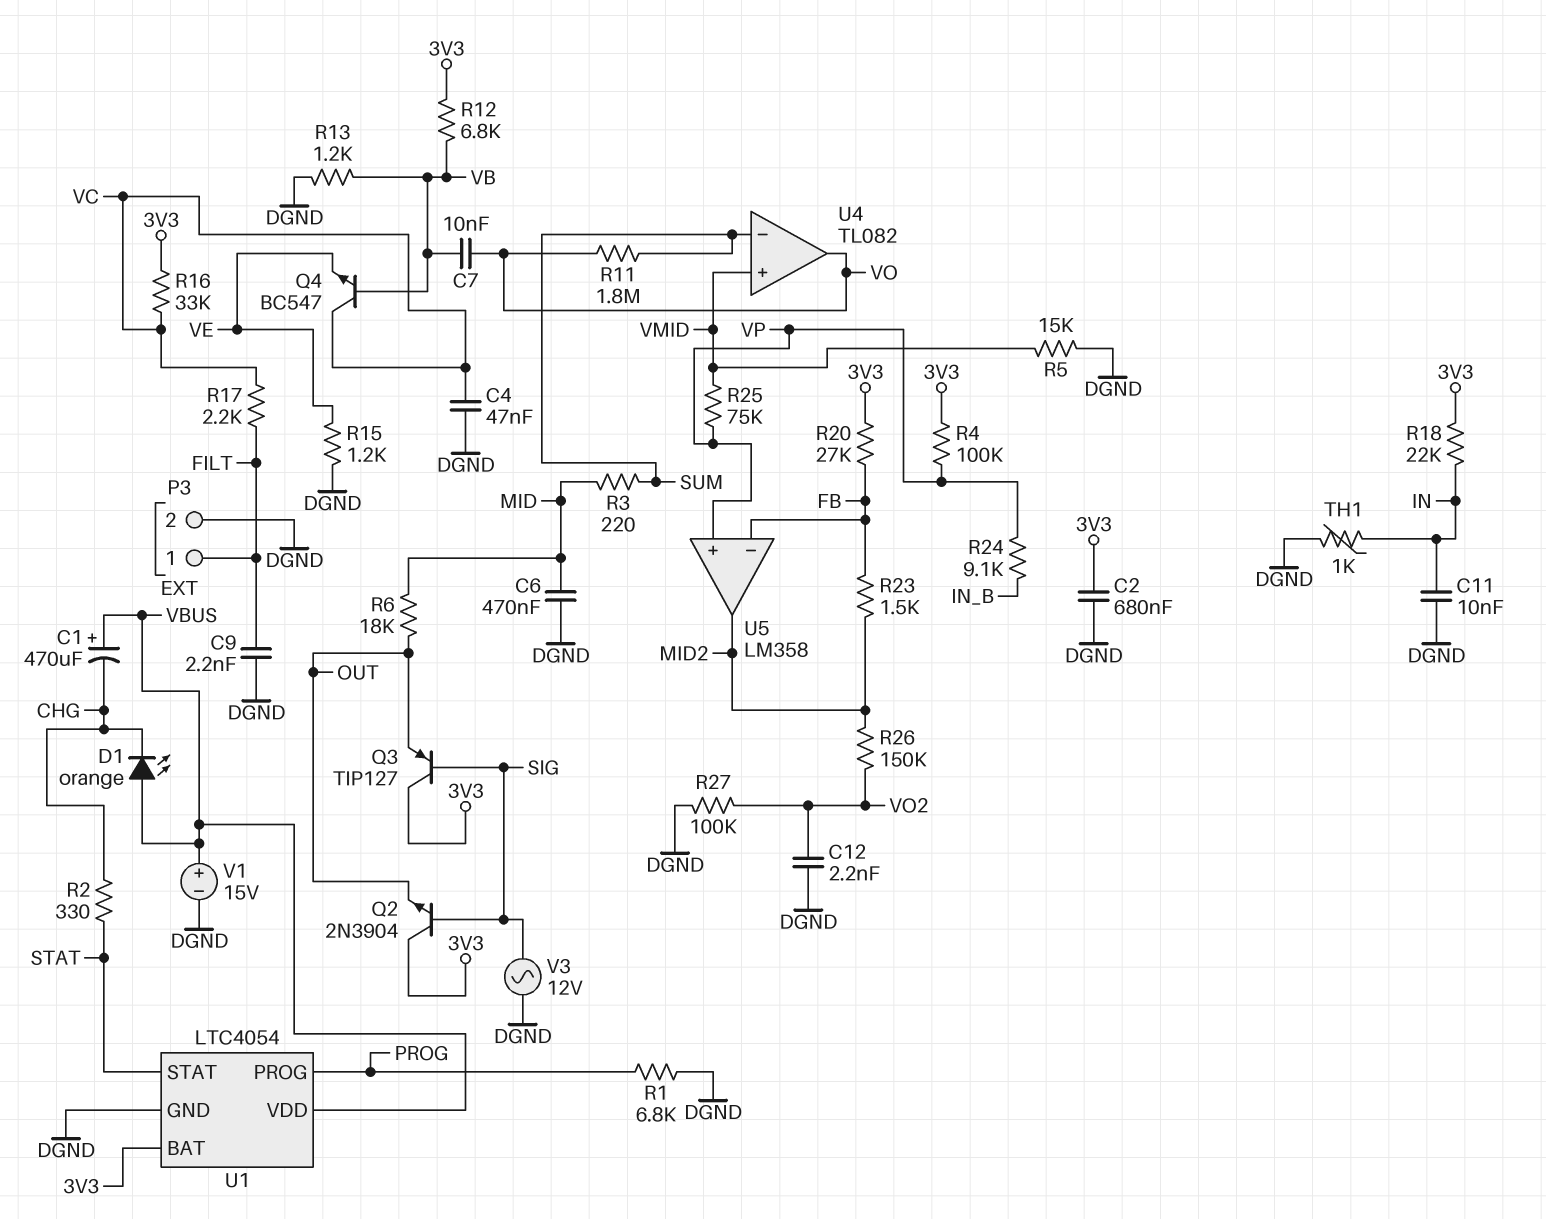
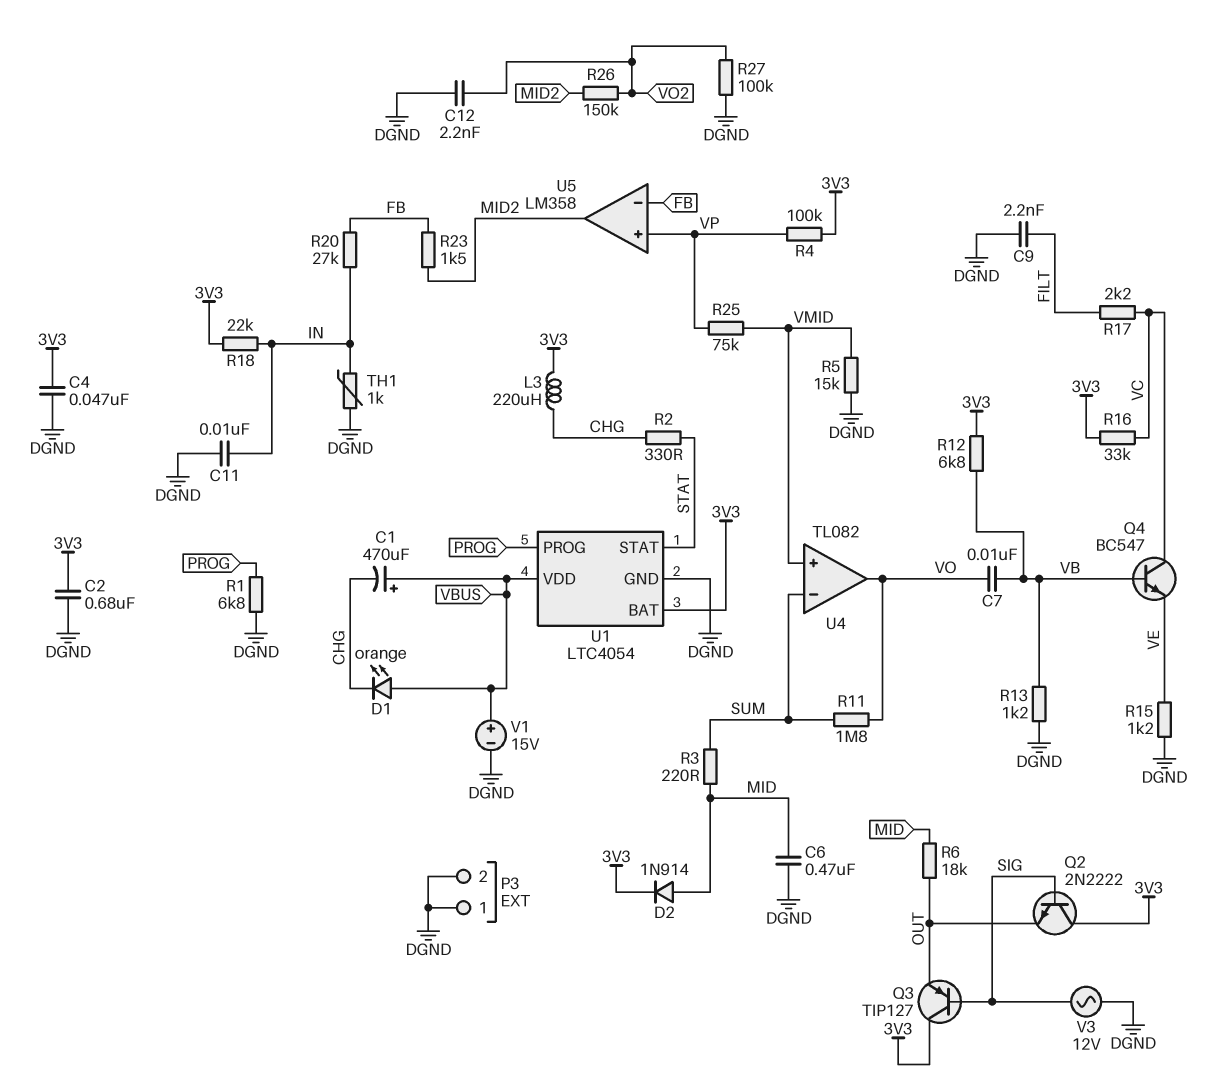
C4: 47nF (DGND, VC) -> 47nF (3V3, DGND)
D2: none -> diode 1N914 (A MID, K 3V3)
L3: none -> 220uH (3V3, CHG)
P3 pin 1: FILT -> DGND
Q2: NPN 2N3904 (B SIG, C 3V3, E OUT) -> NPN 2N2222 (B SIG, C 3V3, E OUT)
R20: 27k (3V3, FB) -> 27k (FB, IN)
R24: 9.1k (IN_B, VP) -> none

